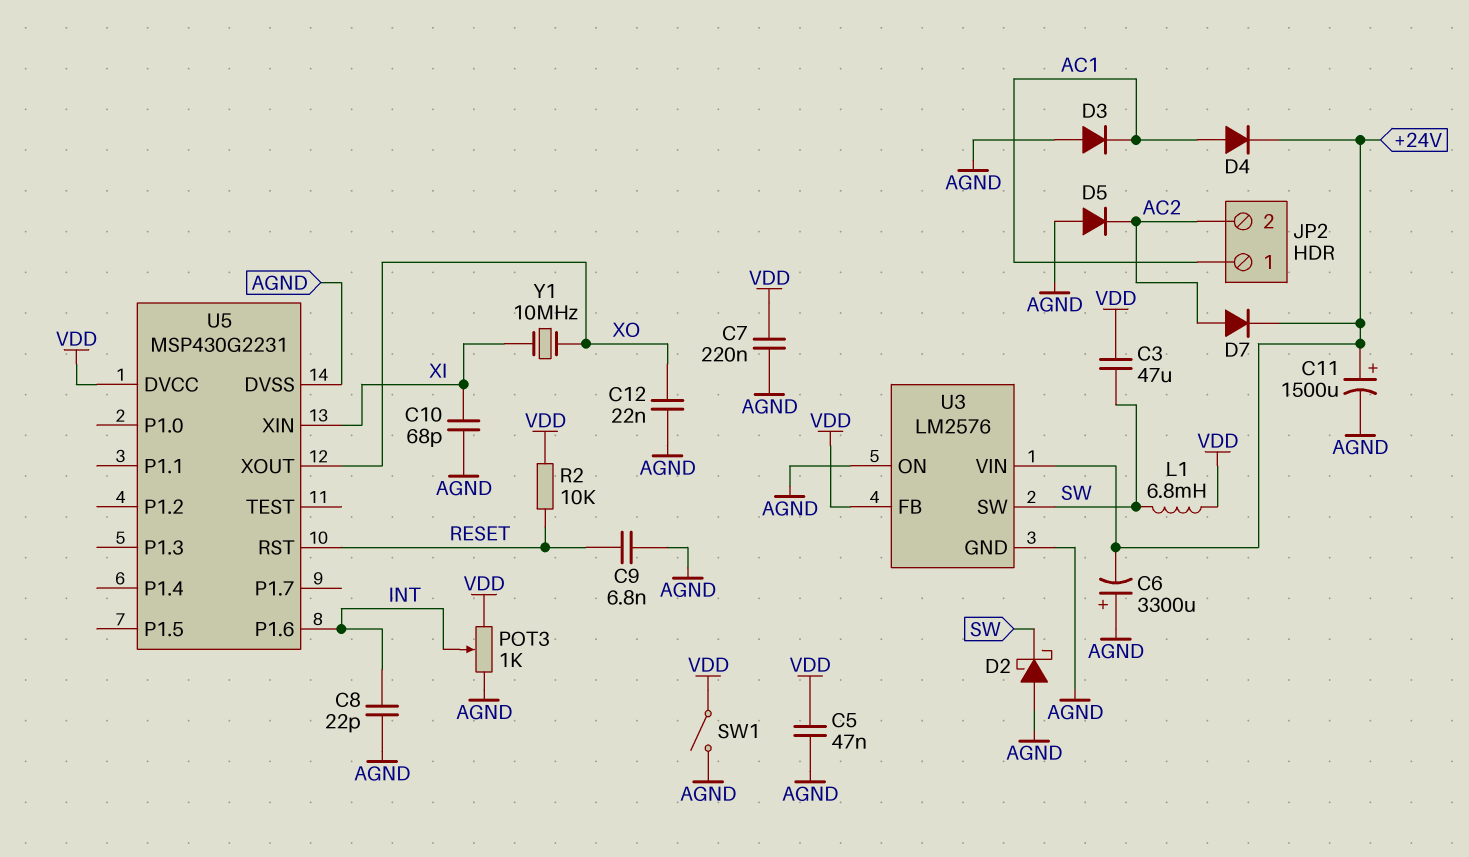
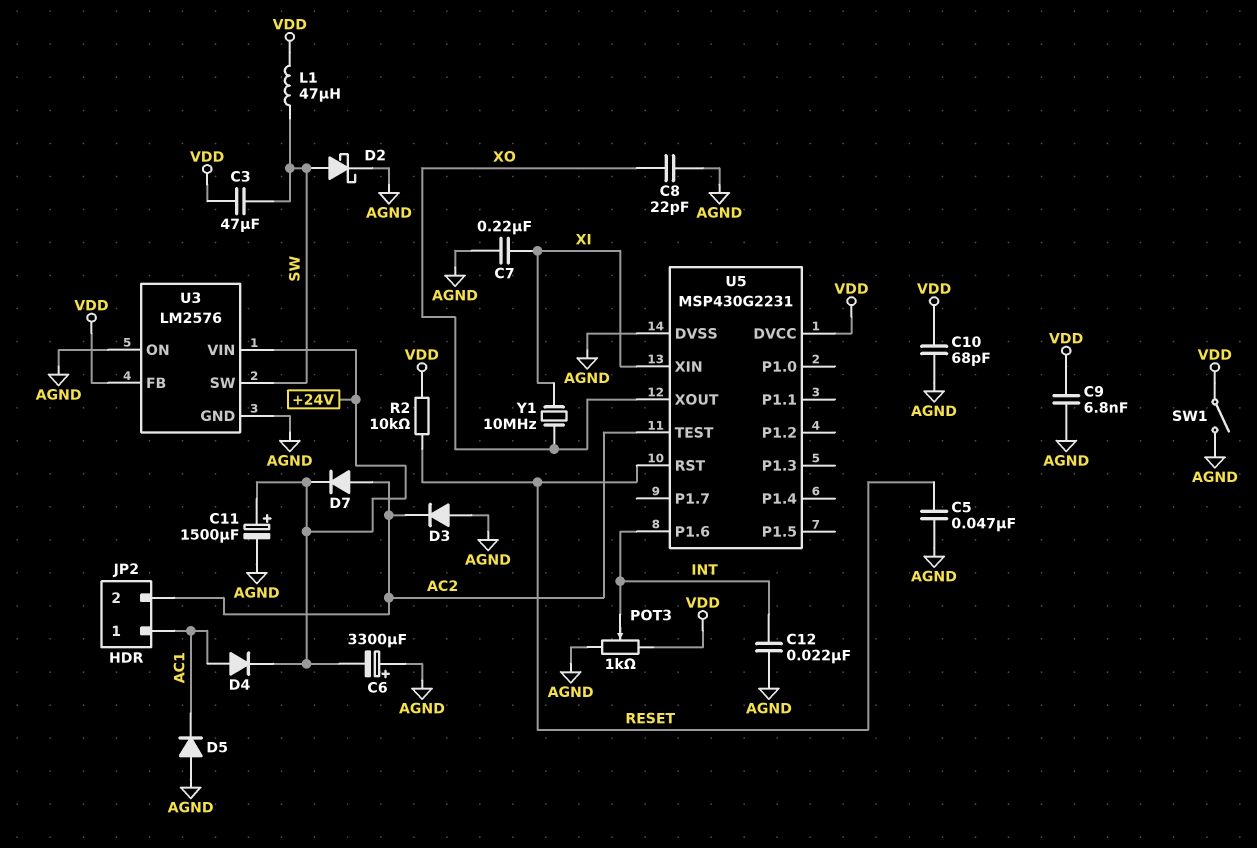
C5: 47nF (AGND, VDD) -> 47nF (AGND, RESET)
C7: 220nF (AGND, VDD) -> 220nF (AGND, XI)
C8: 22pF (AGND, INT) -> 22pF (AGND, XO)
C9: 6.8nF (AGND, RESET) -> 6.8nF (AGND, VDD)
C10: 68pF (AGND, XI) -> 68pF (AGND, VDD)
C12: 22nF (AGND, XO) -> 22nF (AGND, INT)
D2: schottky (A AGND, K SW) -> schottky (A SW, K AGND)
D3: diode (A AGND, K AC1) -> diode (A AGND, K AC2)
D5: diode (A AGND, K AC2) -> diode (A AGND, K AC1)
L1: 6.8mH (SW, VDD) -> 47uH (SW, VDD)
U5 pin TEST: none -> AC2

